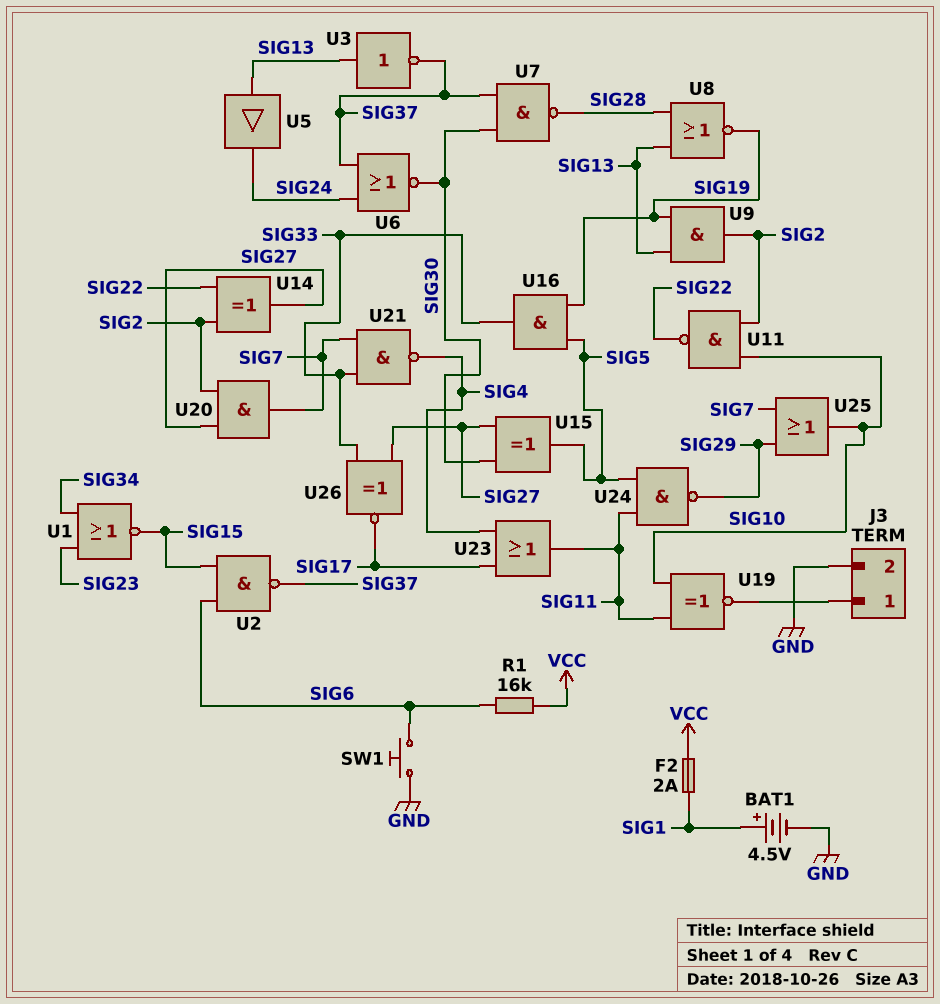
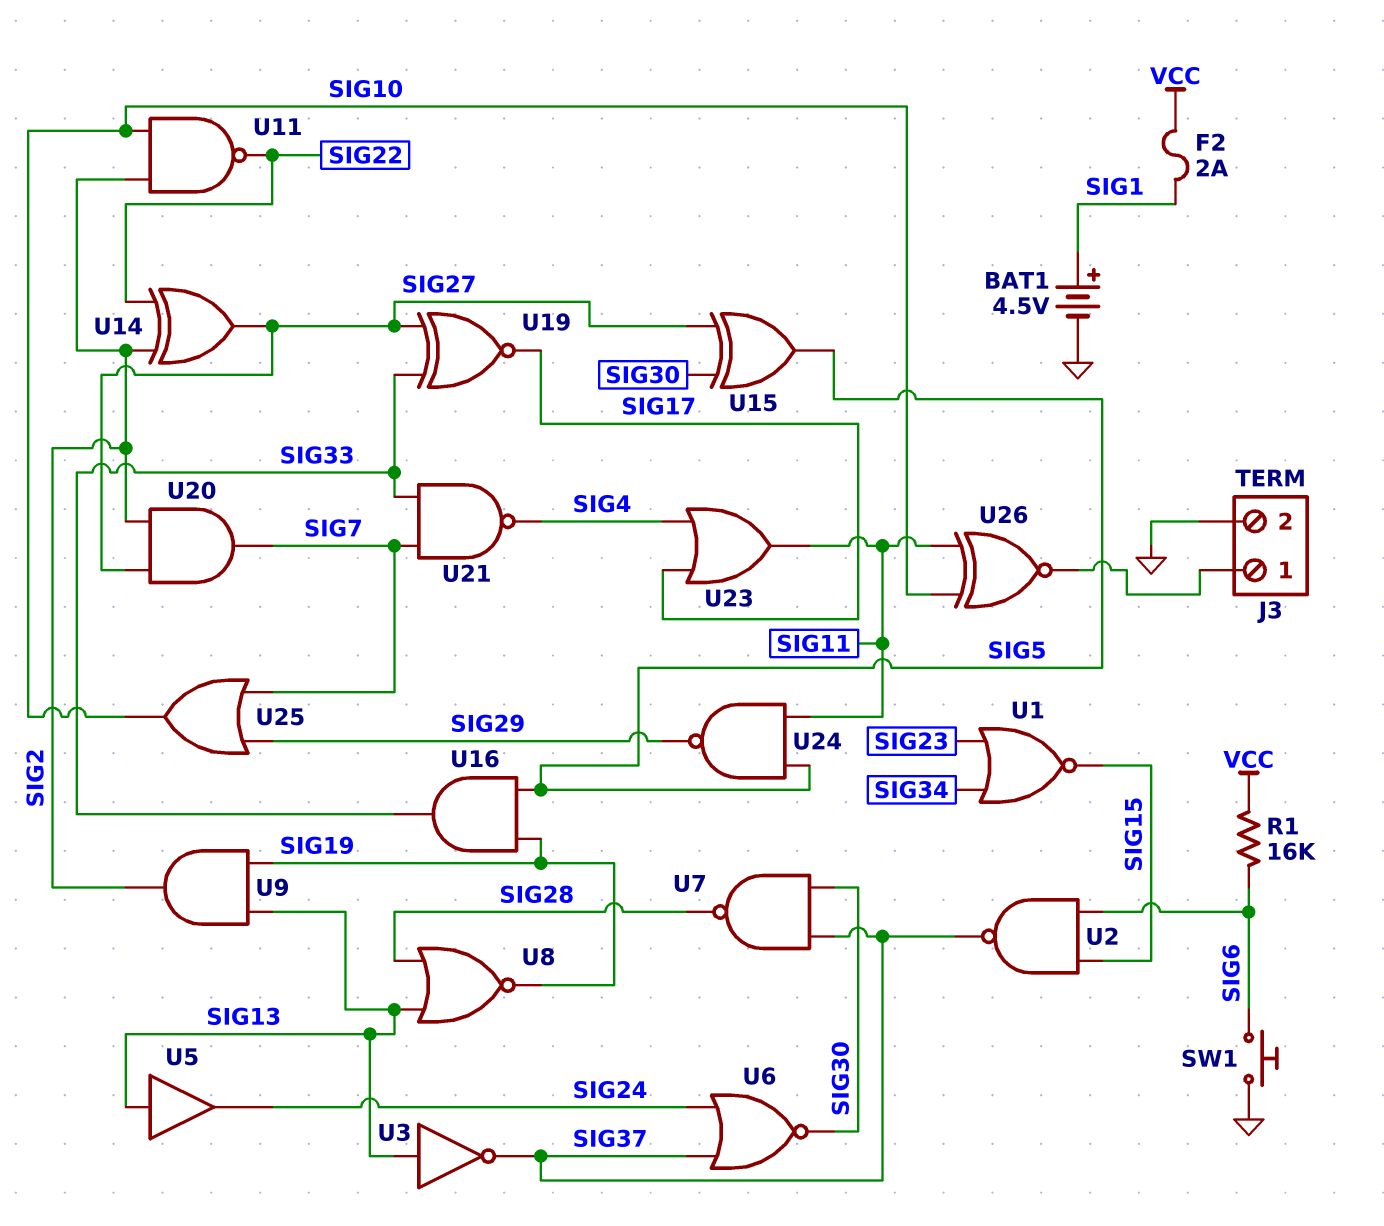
U19: XNOR (in SIG10, in SIG11, out J3/1) -> XNOR (in SIG27, in SIG33, out SIG17)
U26: XNOR (in SIG27, in SIG33, out SIG17) -> XNOR (in SIG10, in SIG11, out J3/1)

